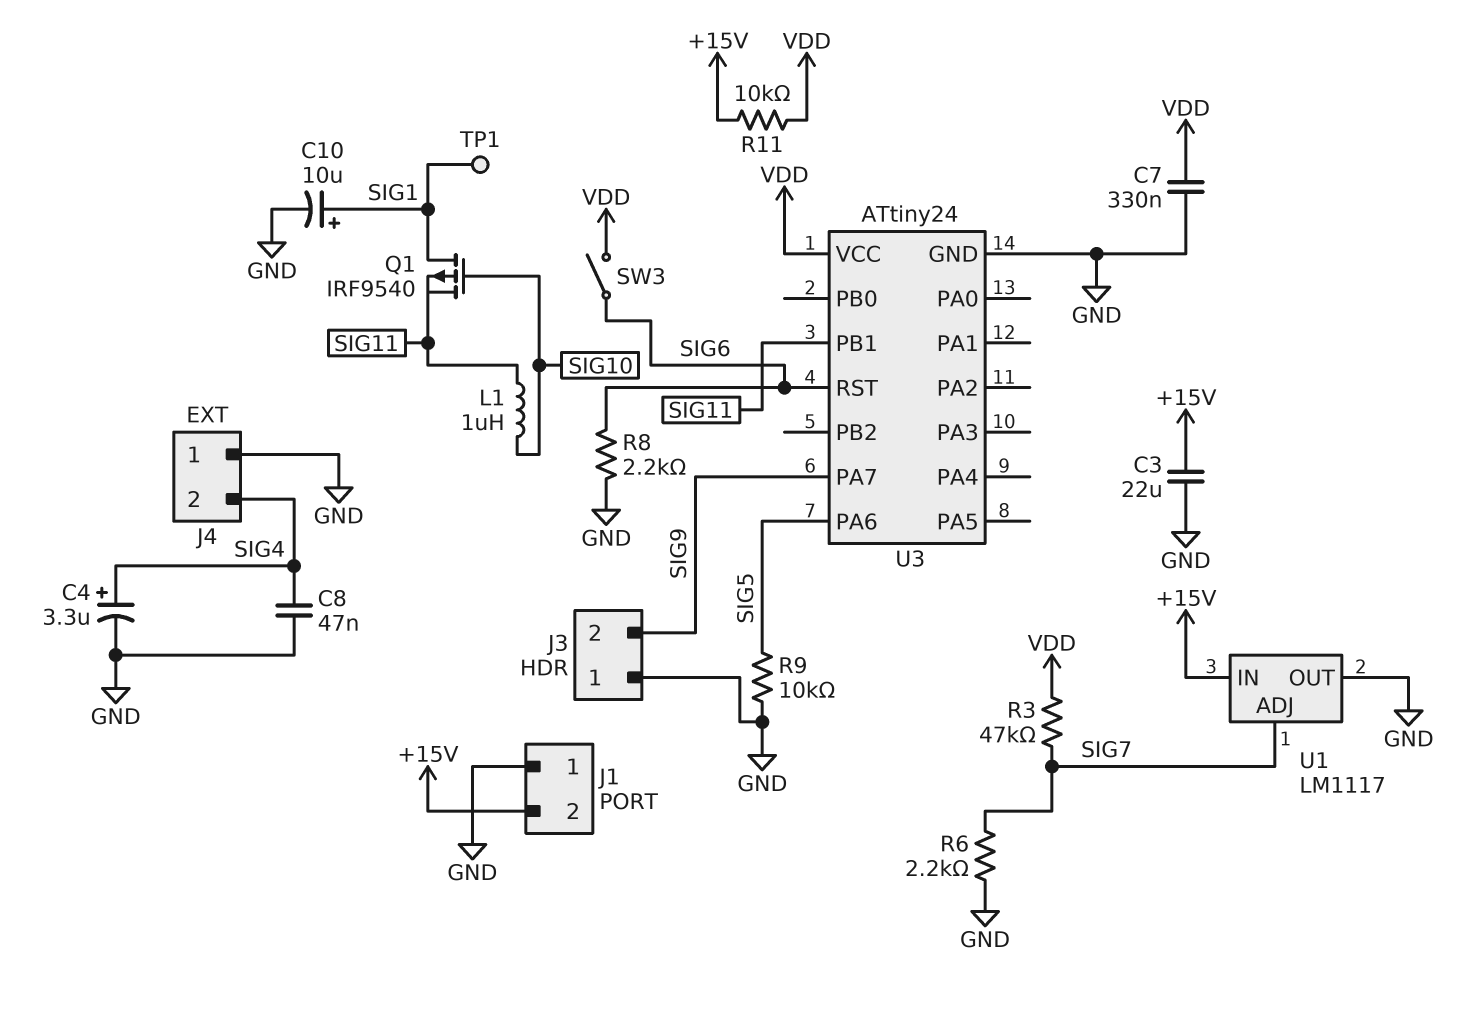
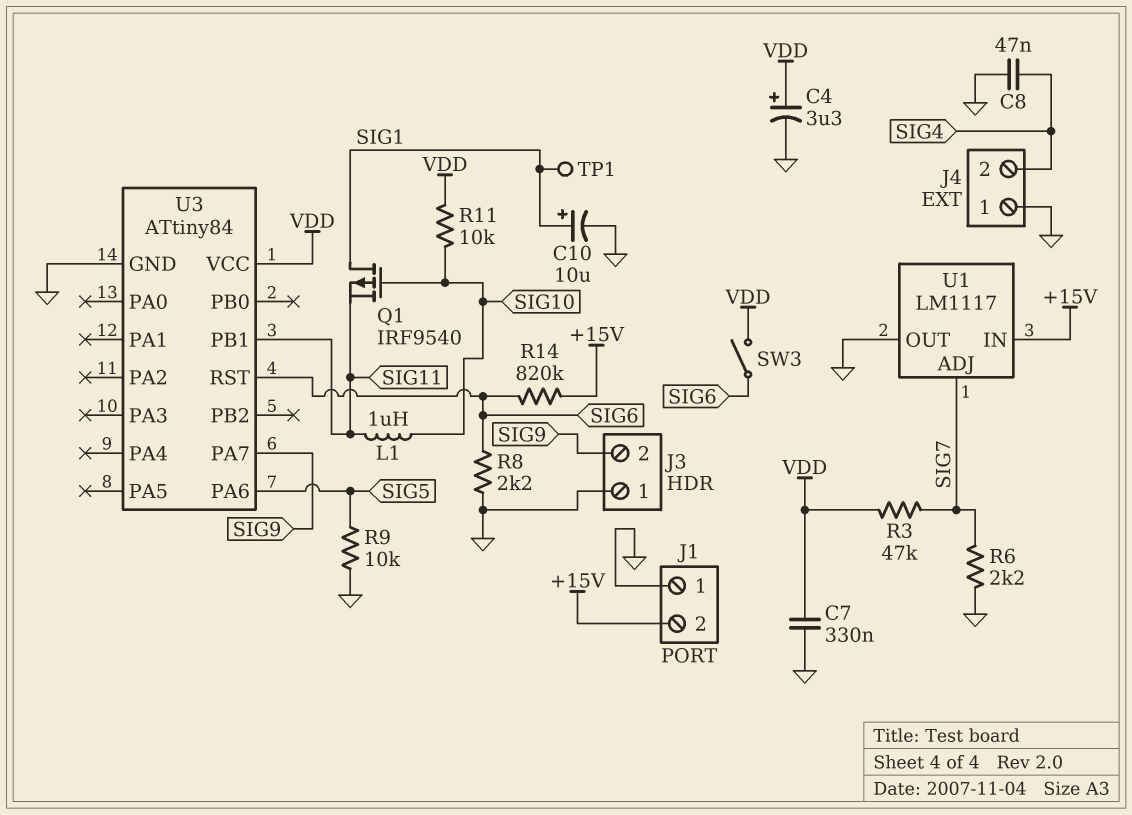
C3: 22uF (+15V, GND) -> none
C4: 3.3uF (plus SIG4, minus GND) -> 3.3uF (plus VDD, minus GND)
R11: 10k (+15V, VDD) -> 10k (SIG10, VDD)
R14: none -> 820k (+15V, SIG6)
U3: ATtiny24 -> ATtiny84

